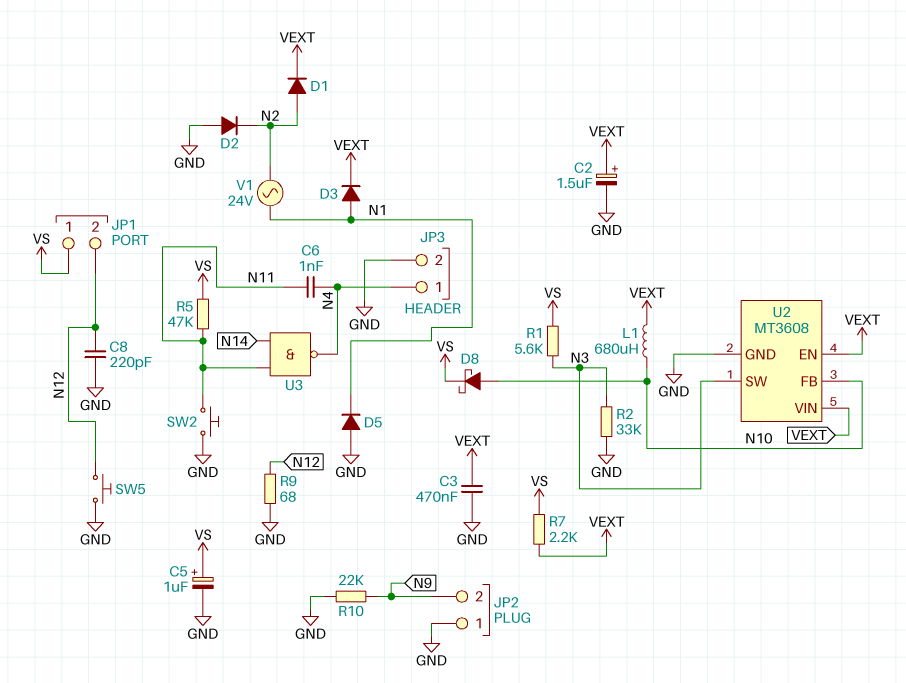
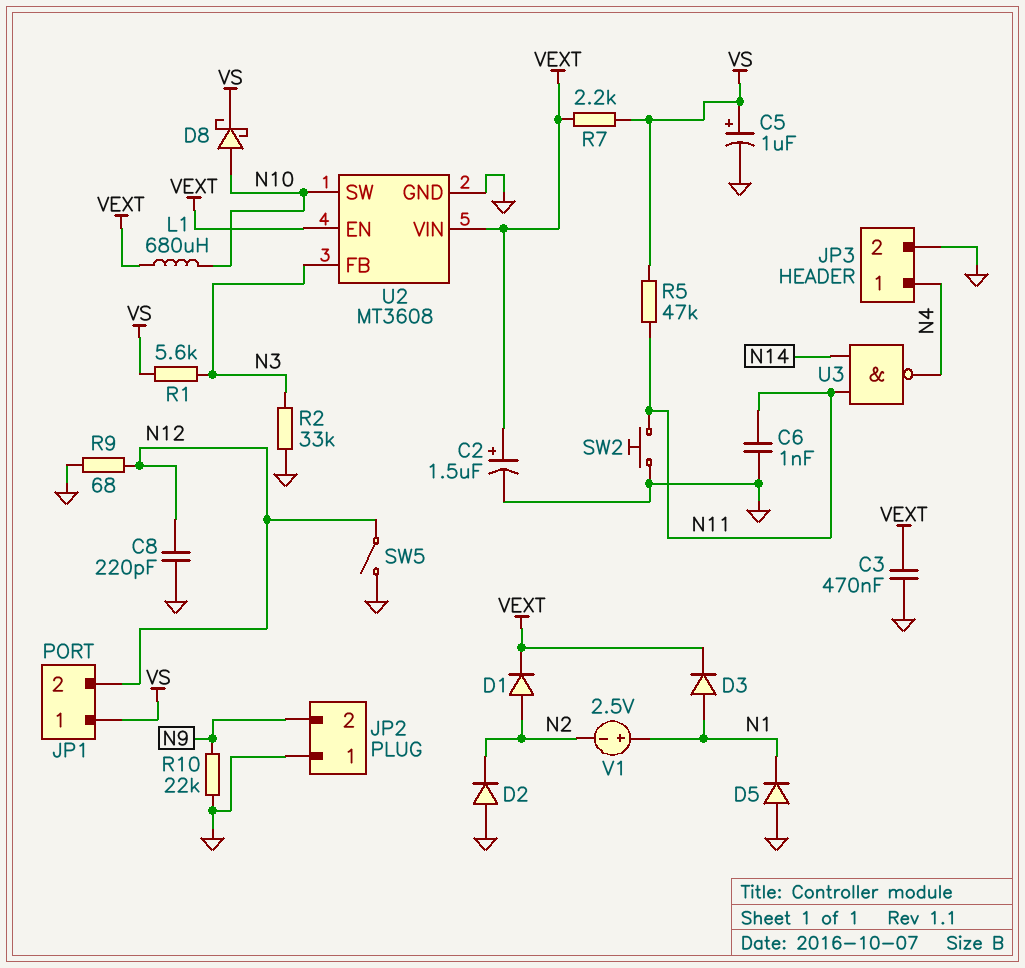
C6: 1nF (N4, N11) -> 1nF (GND, N11)
SW5: button (GND, N12) -> switch (GND, N12)
U2 pin FB: N10 -> N3
U2 pin SW: N3 -> N10
V1: AC 24V (N1, N2) -> 2.5V (plus N1, minus N2)

